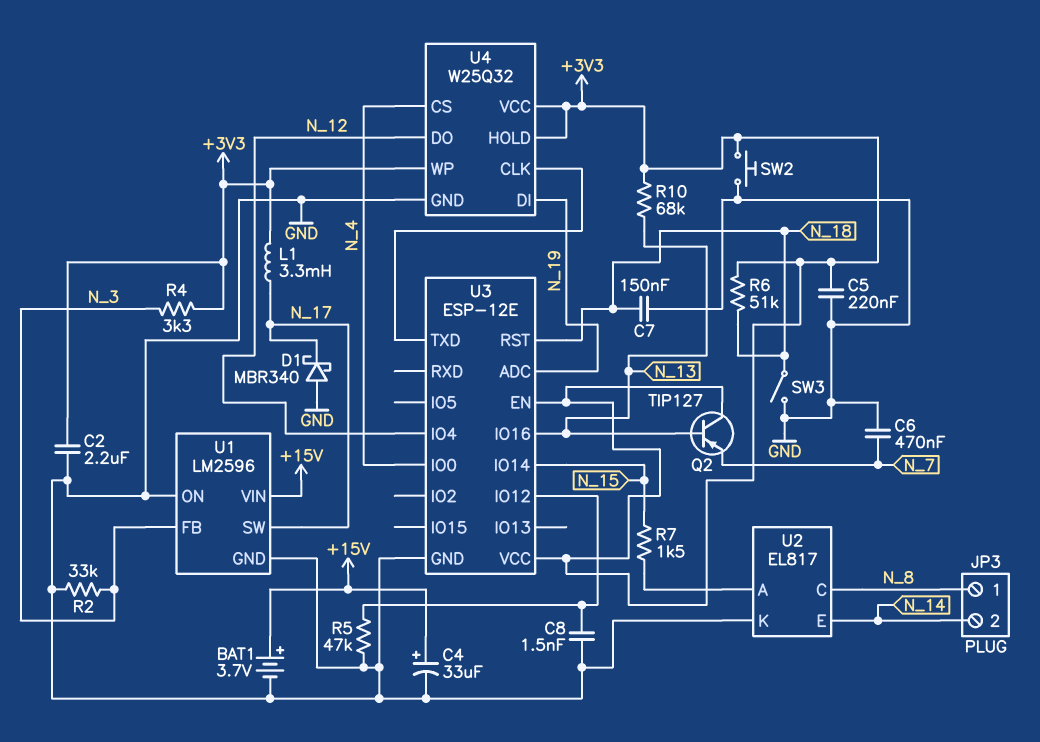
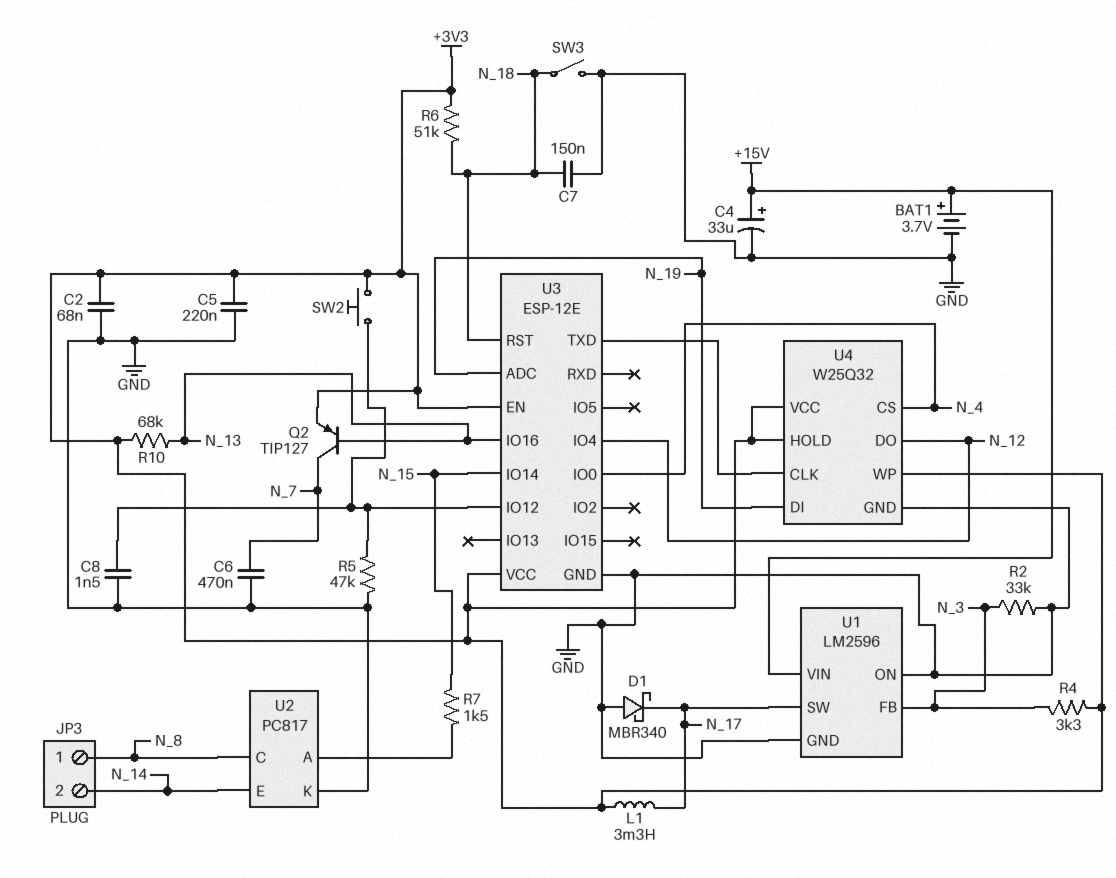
C2: 2.2uF (+3V3, GND) -> 68nF (+3V3, GND)
Q2: PNP TIP127 (B N_13, C +3V3, E N_7) -> PNP TIP127 (B N_13, C N_7, E +3V3)
SW2: button (+3V3, GND) -> button (+3V3, U3/IO12)
U2: EL817 -> PC817

